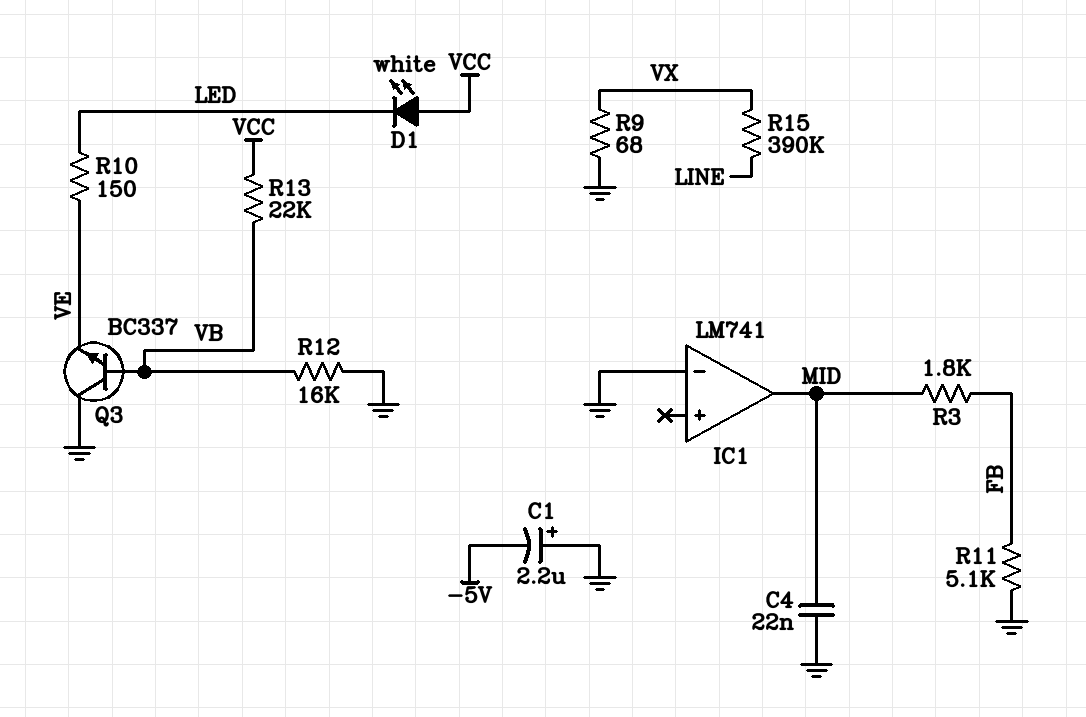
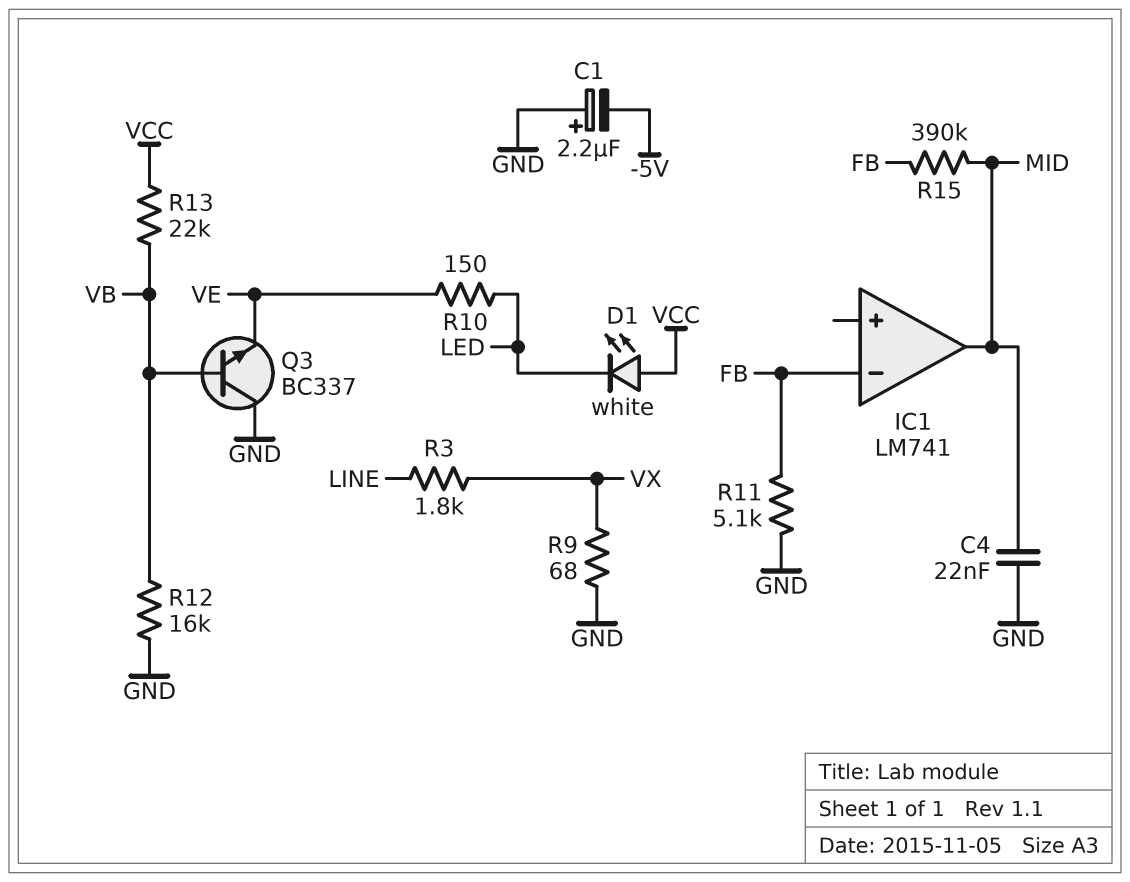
IC1 pin in-: GND -> FB
R3: 1.8k (FB, MID) -> 1.8k (LINE, VX)
R15: 390k (LINE, VX) -> 390k (FB, MID)

